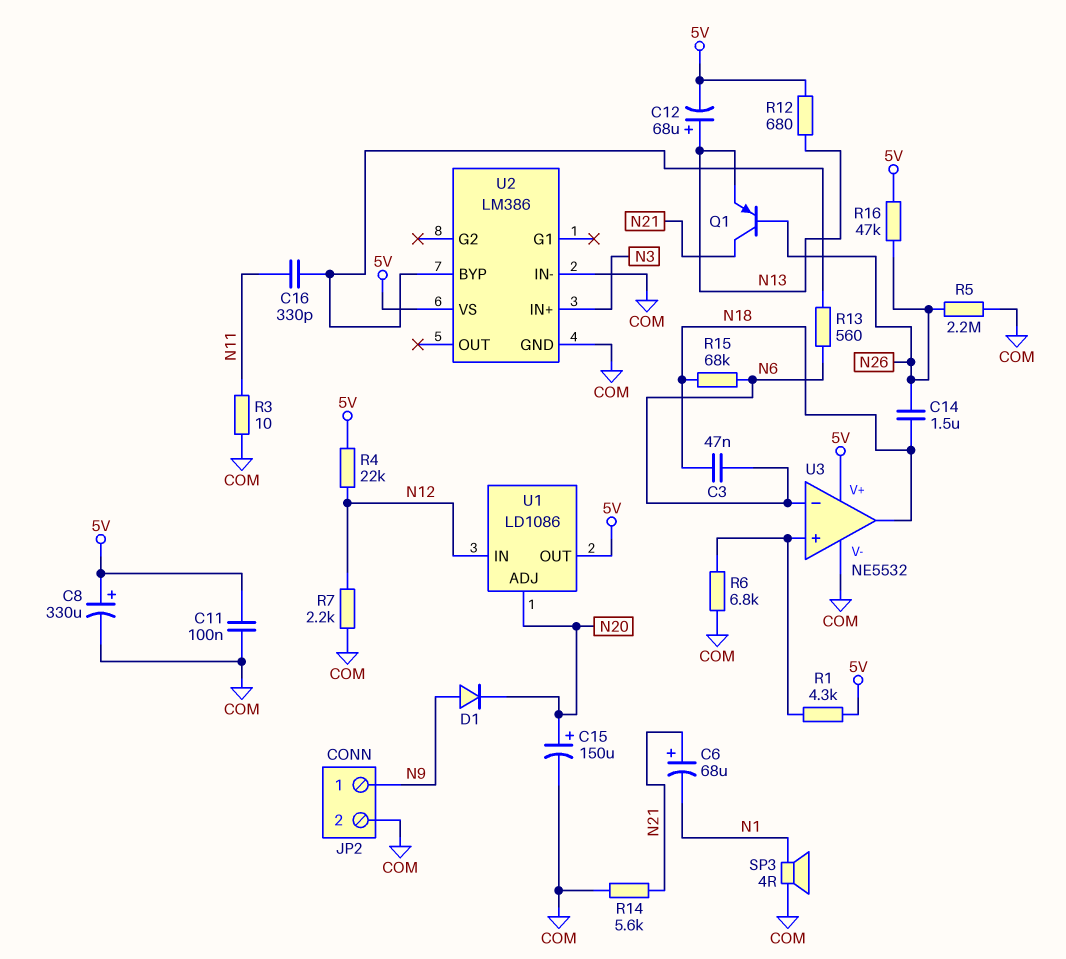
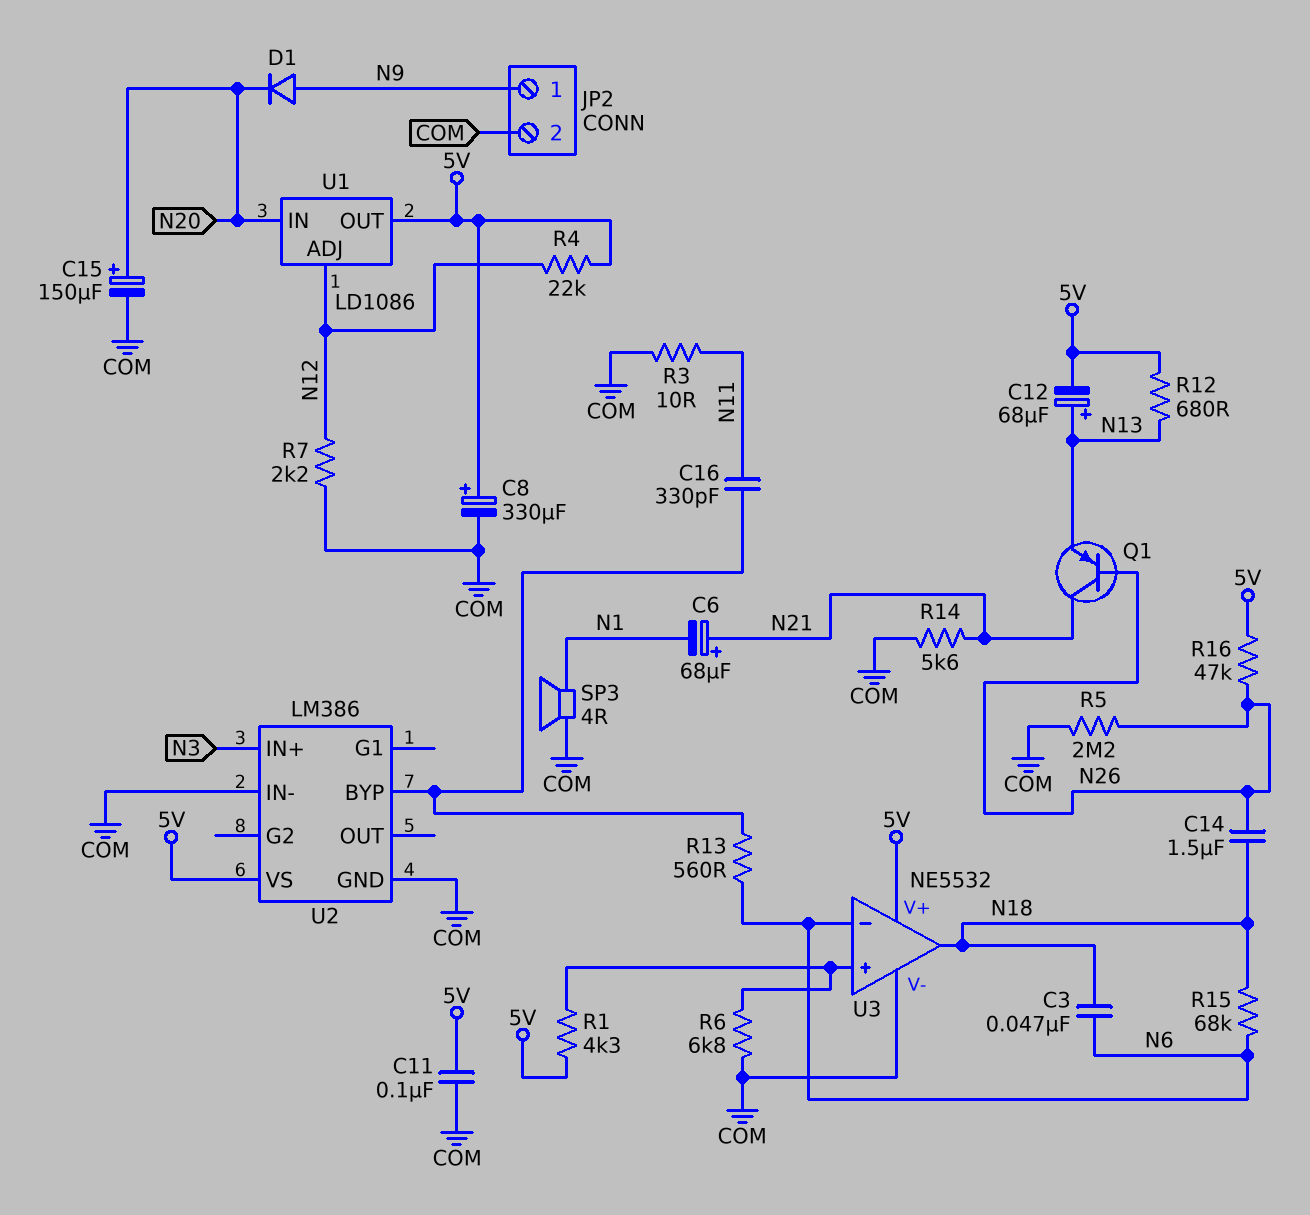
U1 pin ADJ: N20 -> N12
U1 pin IN: N12 -> N20

